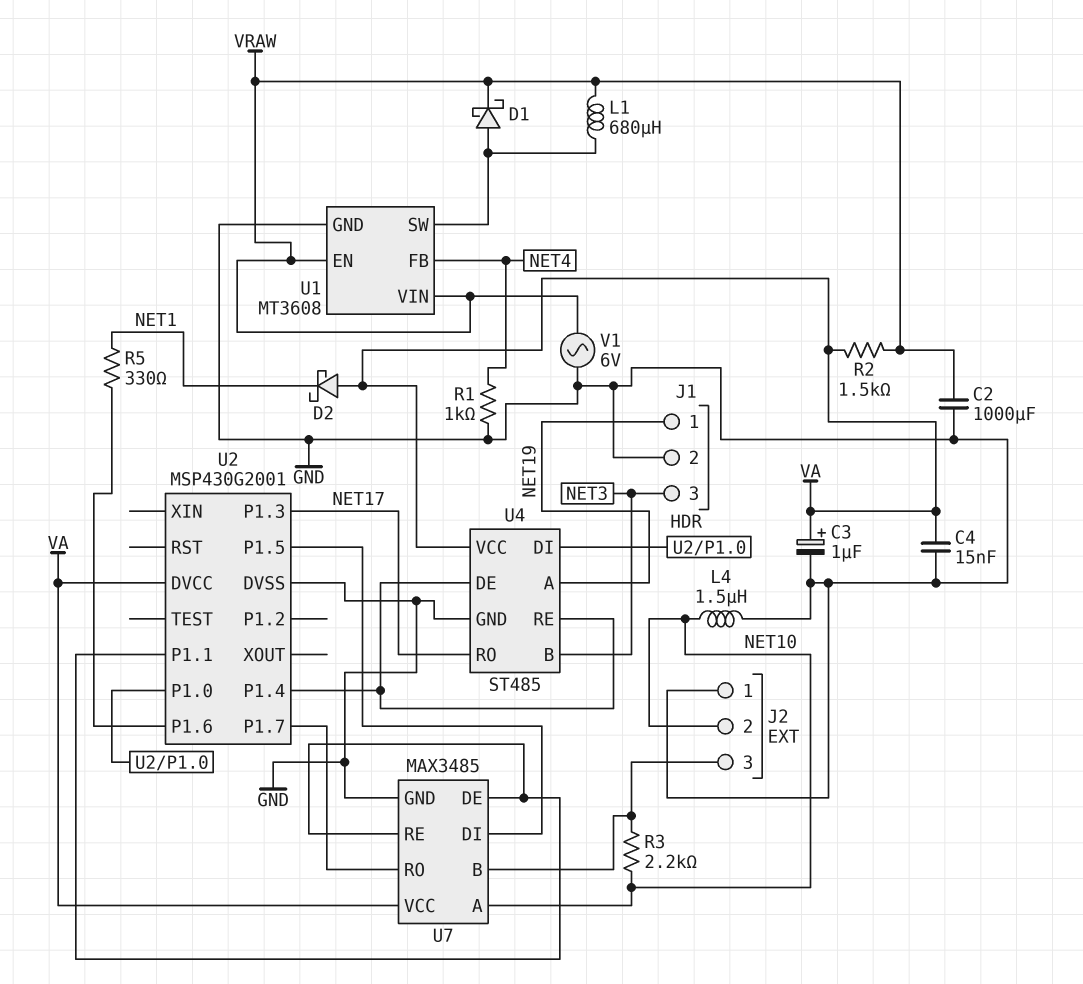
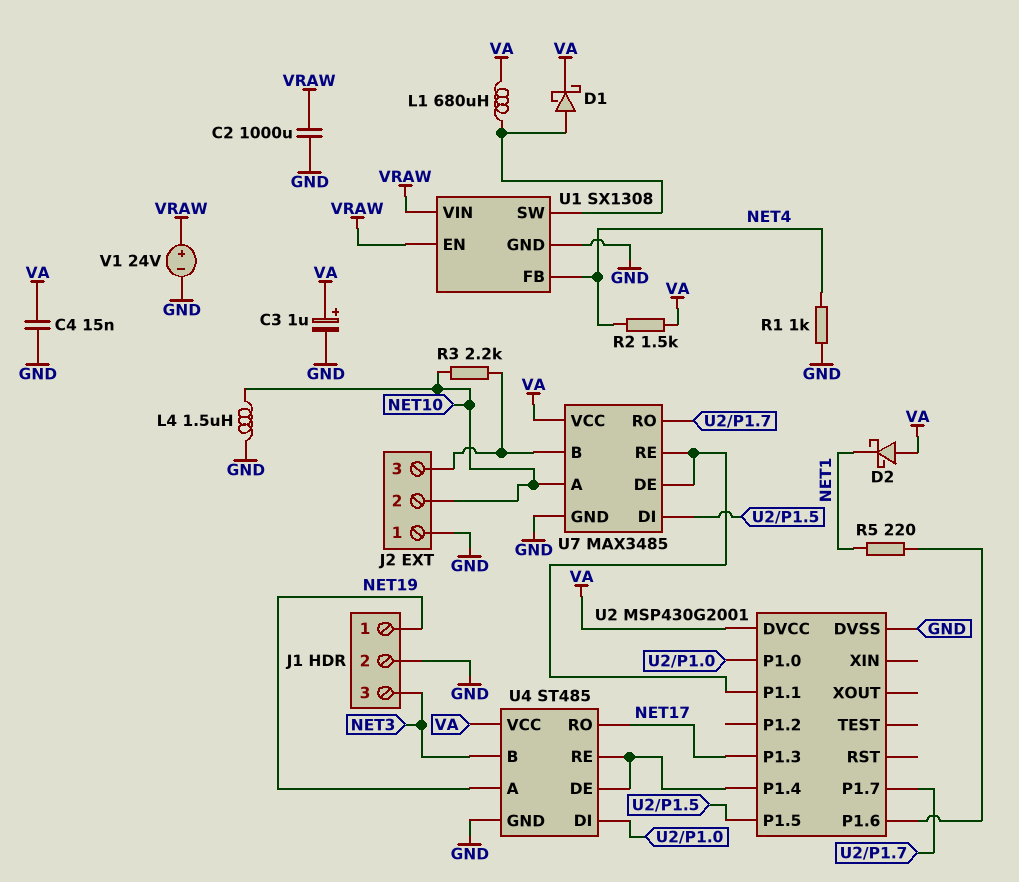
D1: schottky (A U1/SW, K VRAW) -> schottky (A U1/SW, K VA)
L1: 680uH (U1/SW, VRAW) -> 680uH (U1/SW, VA)
R2: 1.5k (VA, VRAW) -> 1.5k (NET4, VA)
R5: 330 (NET1, U2/P1.6) -> 220 (NET1, U2/P1.6)
U1: MT3608 -> SX1308
V1: AC 6V (GND, VRAW) -> 24V (plus VRAW, minus GND)

